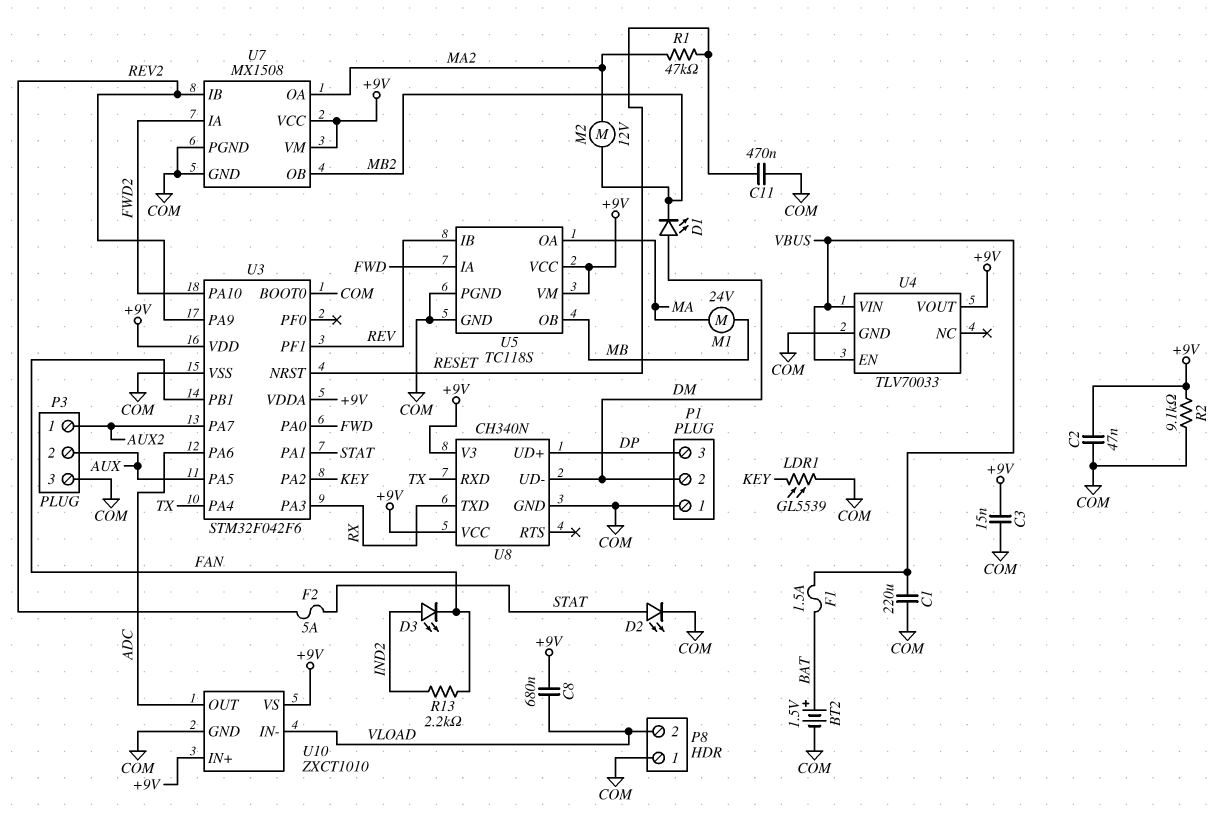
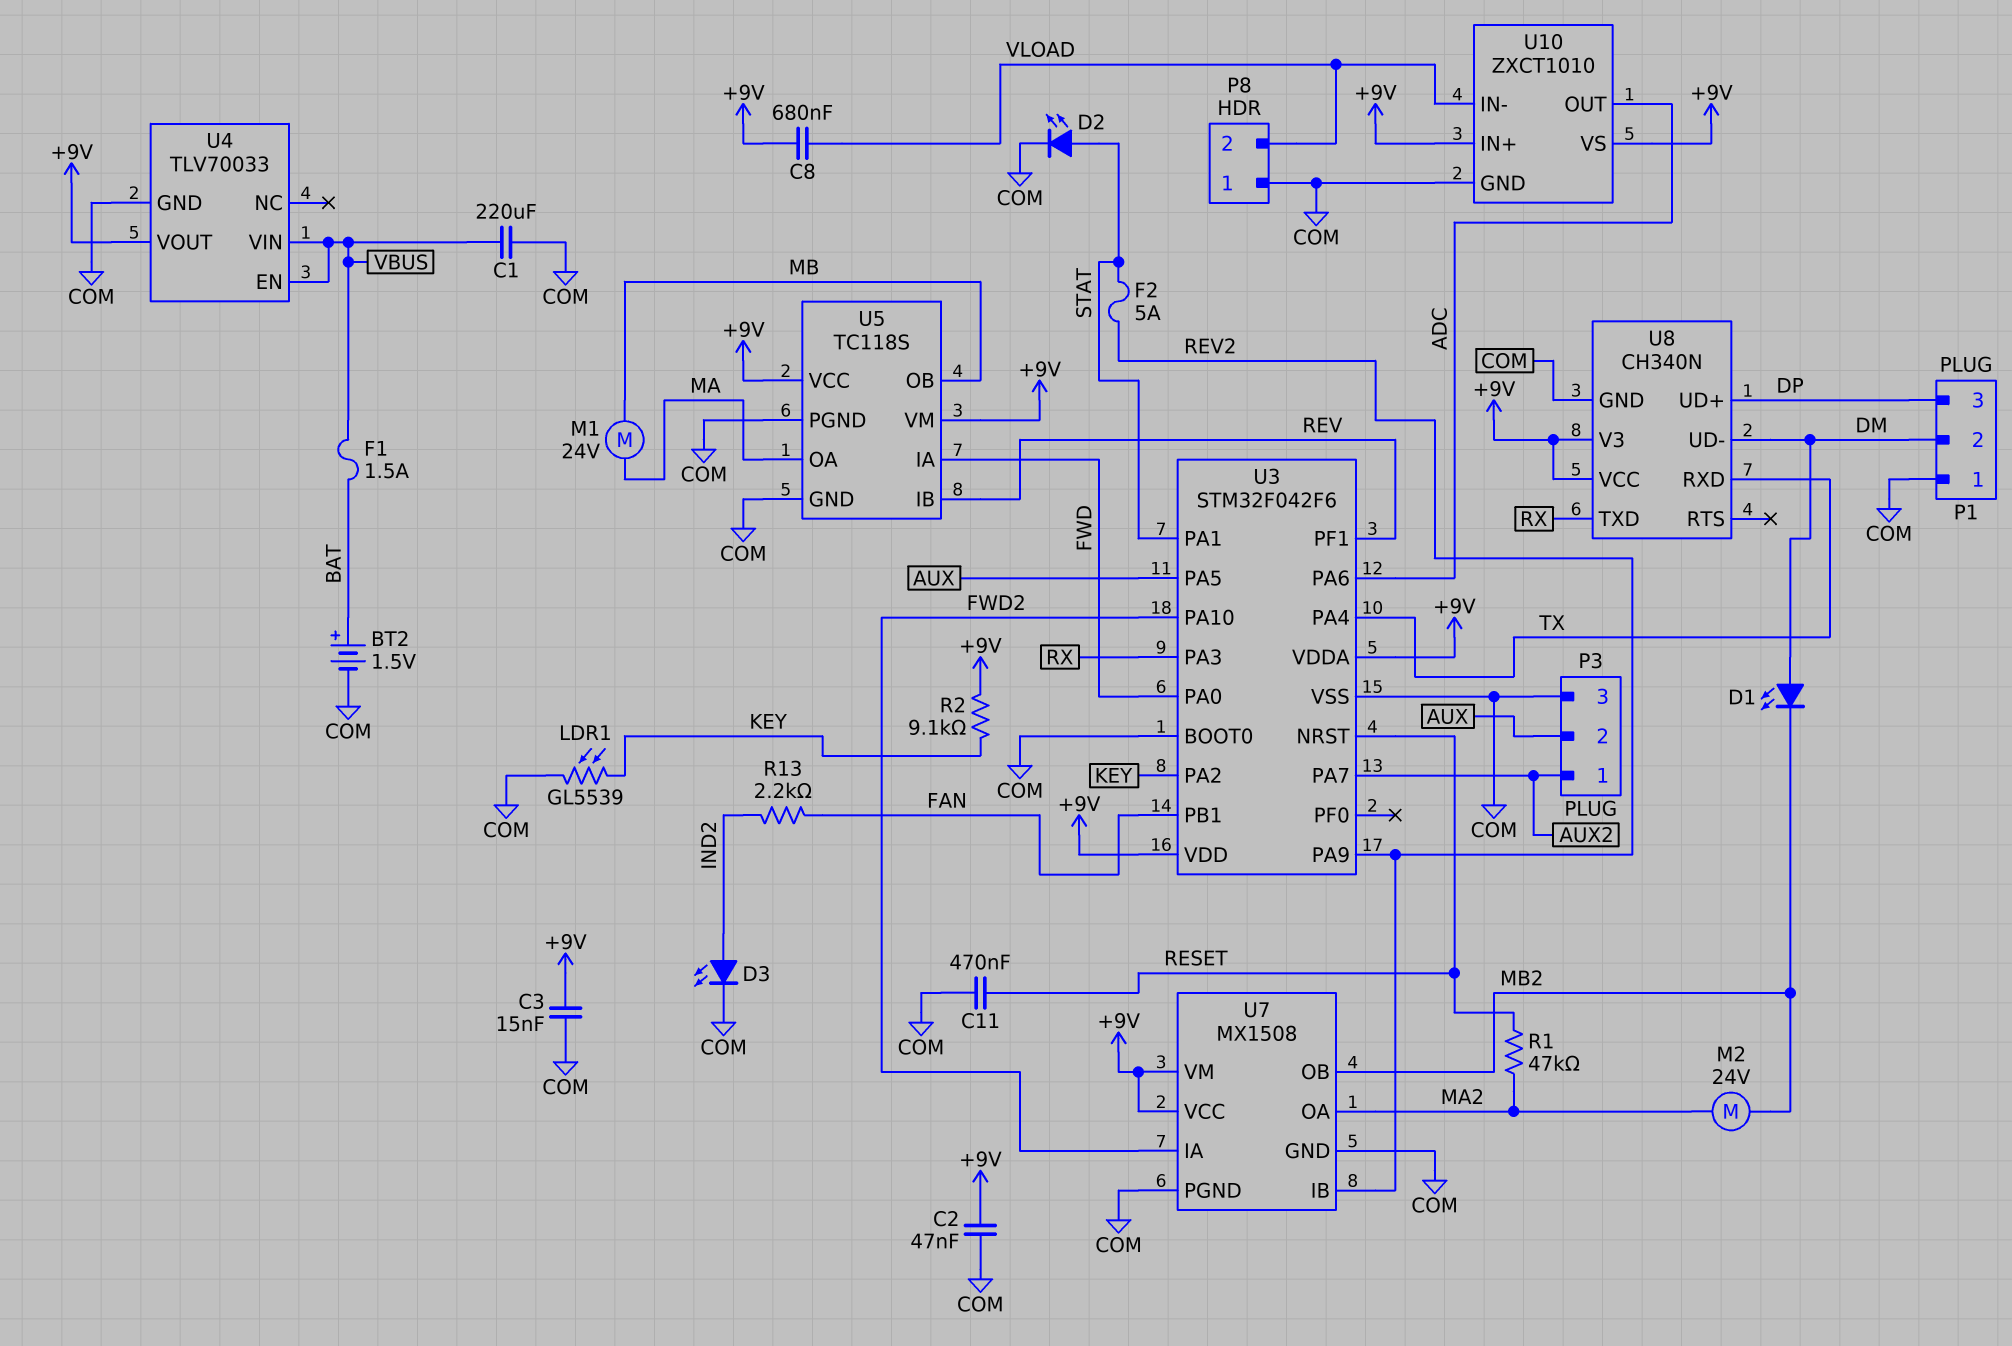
D3: LED (A IND2, K FAN) -> LED (A IND2, K COM)
M2: motor 12V (MA2, MB2) -> motor 24V (MA2, MB2)
R2: 9.1k (+9V, COM) -> 9.1k (+9V, KEY)

